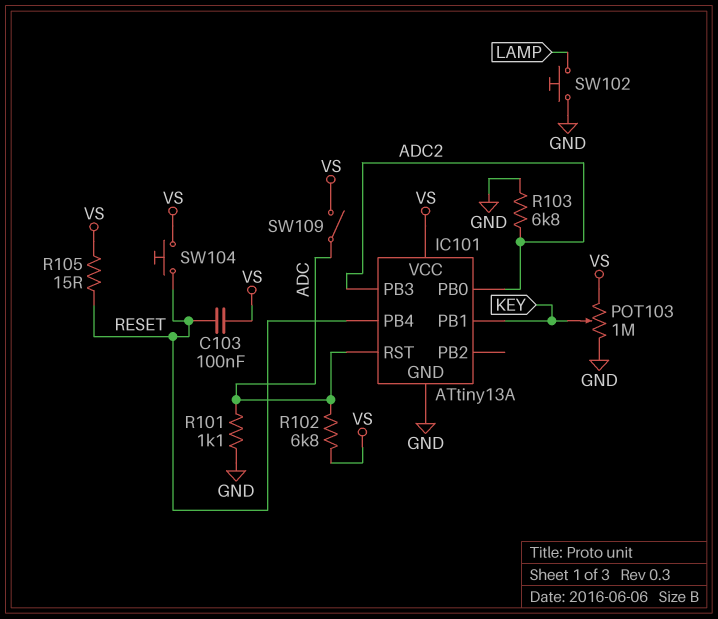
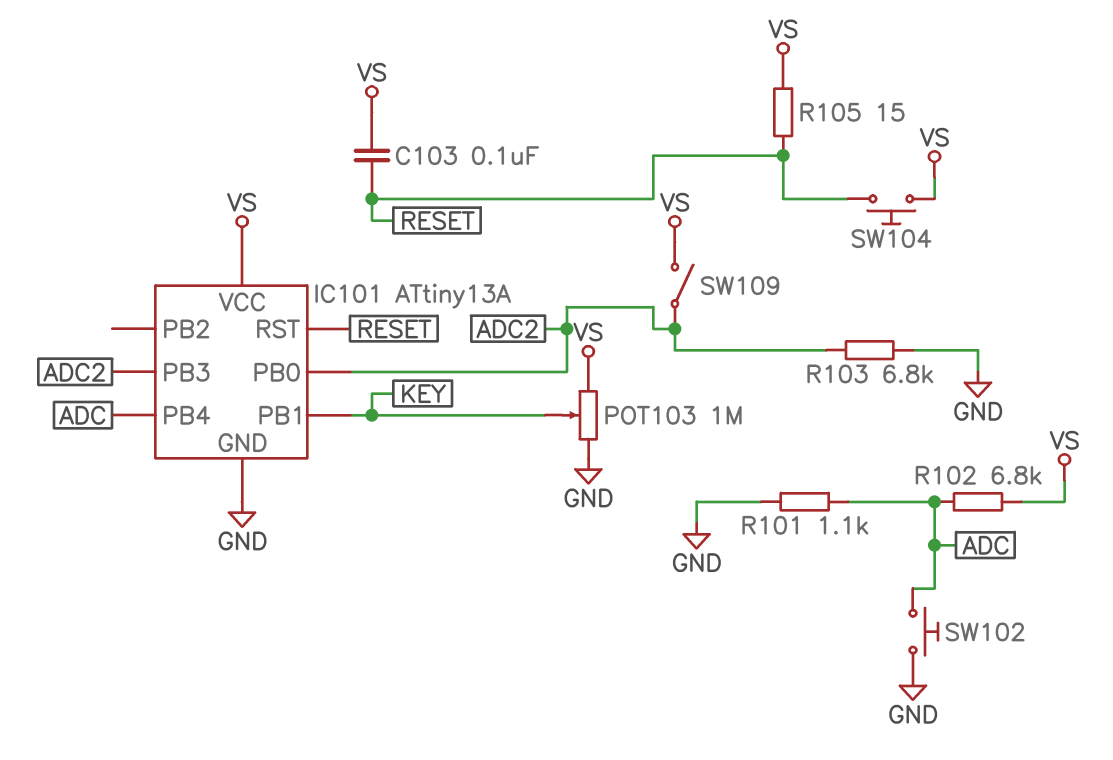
IC101 pin PB4: RESET -> ADC
IC101 pin RST: ADC -> RESET
SW102: button (GND, LAMP) -> button (ADC, GND)
SW109: switch (ADC, VS) -> switch (ADC2, VS)

